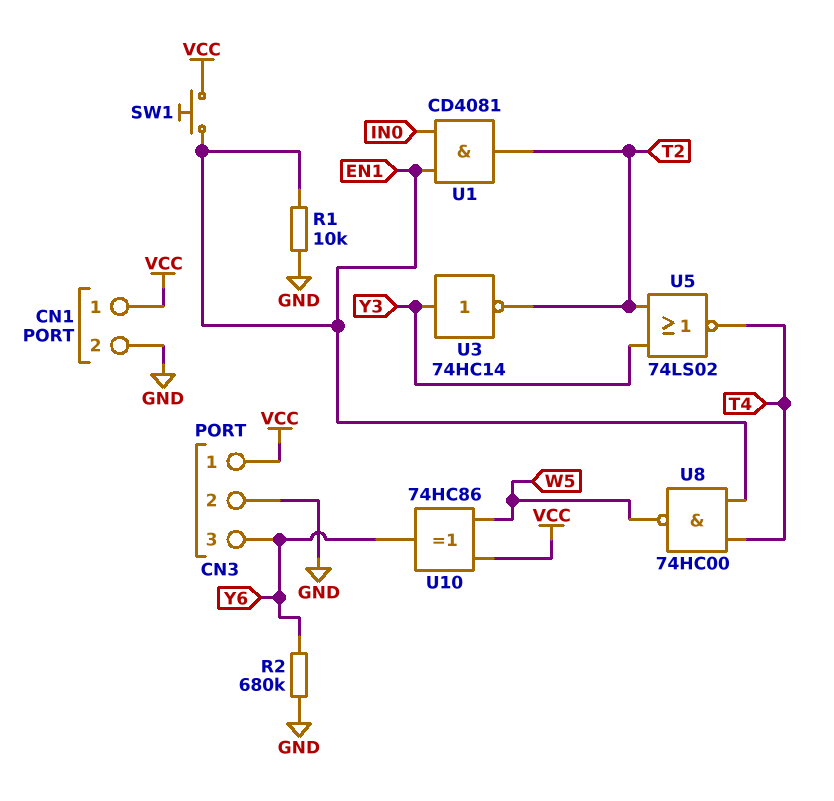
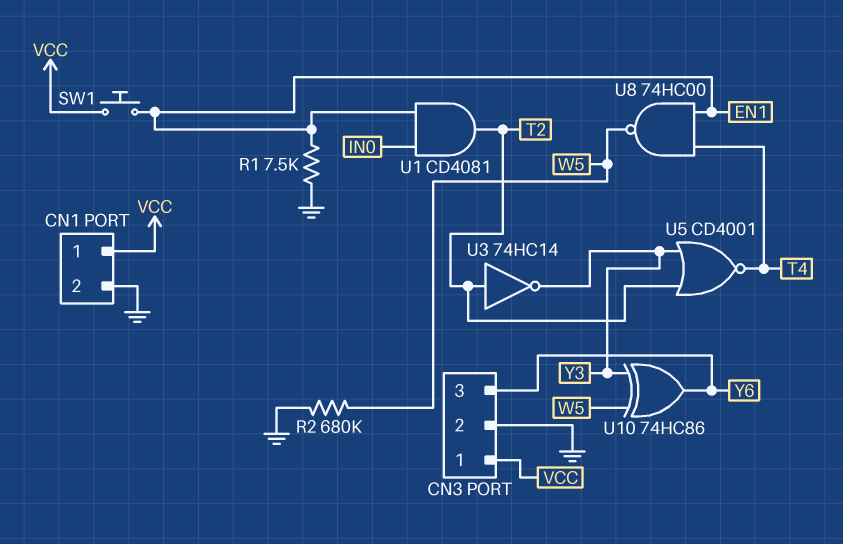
R1: 10k (EN1, GND) -> 7.5k (EN1, GND)
R2: 680k (GND, Y6) -> 680k (GND, W5)
U3: NOT 74HC14 (in Y3, out T2) -> NOT 74HC14 (in T2, out Y3)
U5: NOR 74LS02 (in T2, in Y3, out T4) -> NOR CD4001 (in T2, in Y3, out T4)
U10: XOR 74HC86 (in VCC, in W5, out Y6) -> XOR 74HC86 (in W5, in Y3, out Y6)

